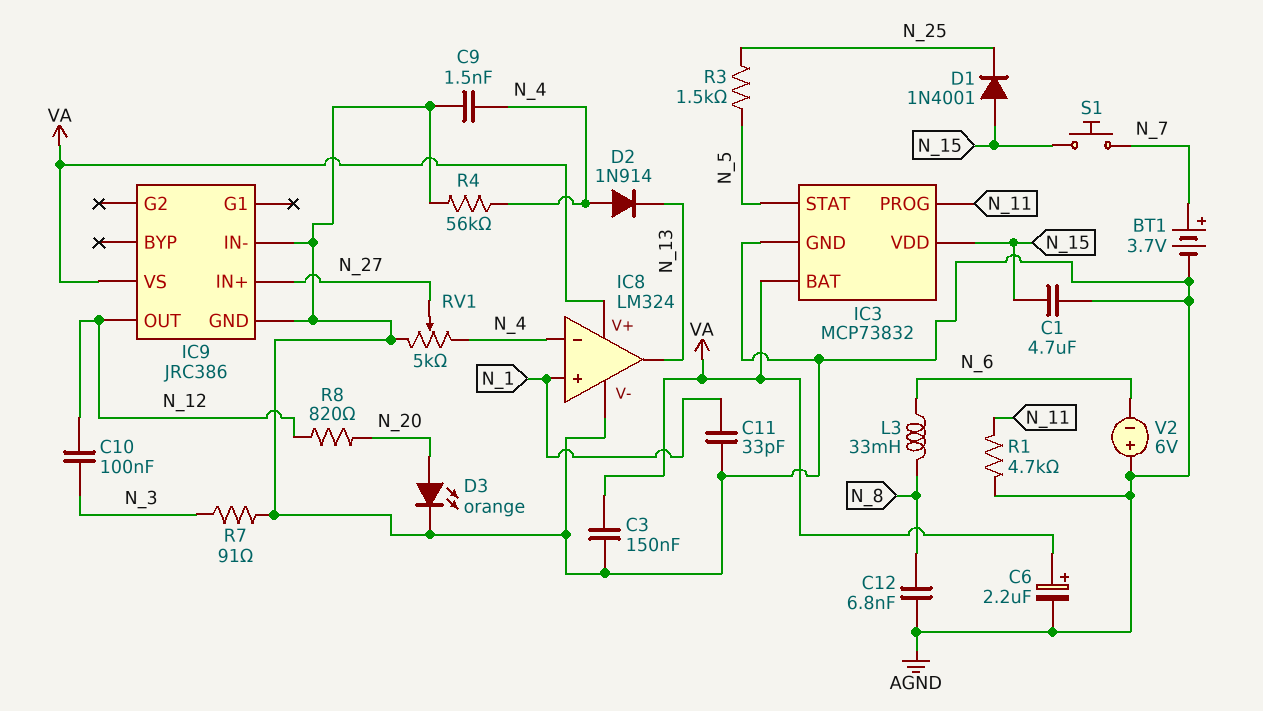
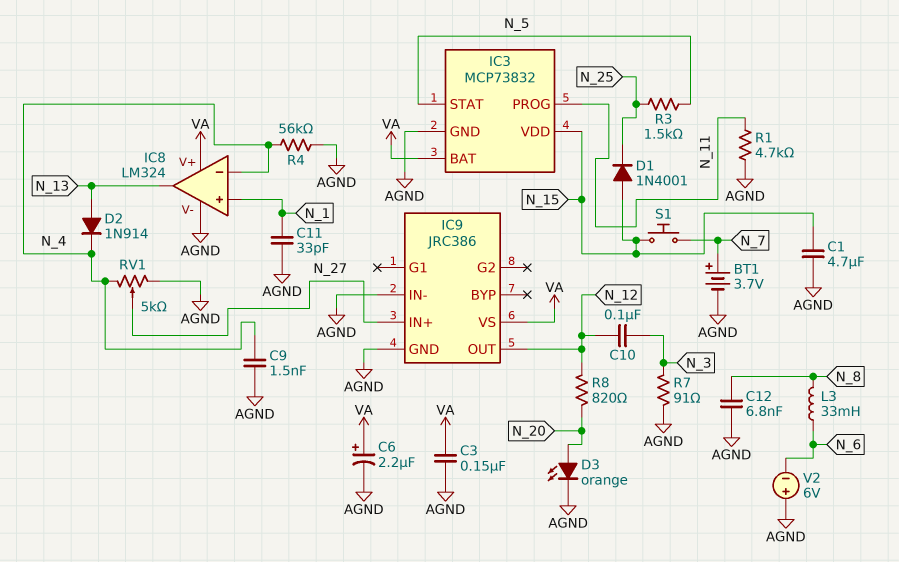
D2: diode 1N914 (A N_4, K N_13) -> diode 1N914 (A N_13, K N_4)

